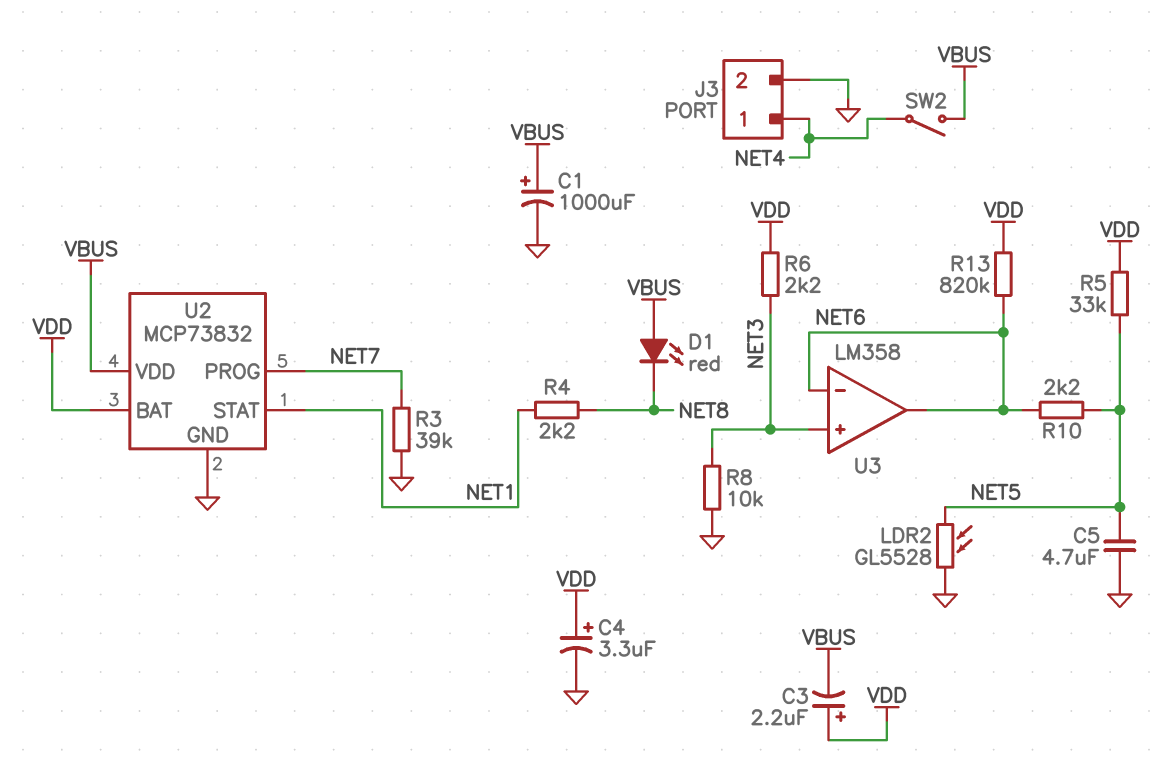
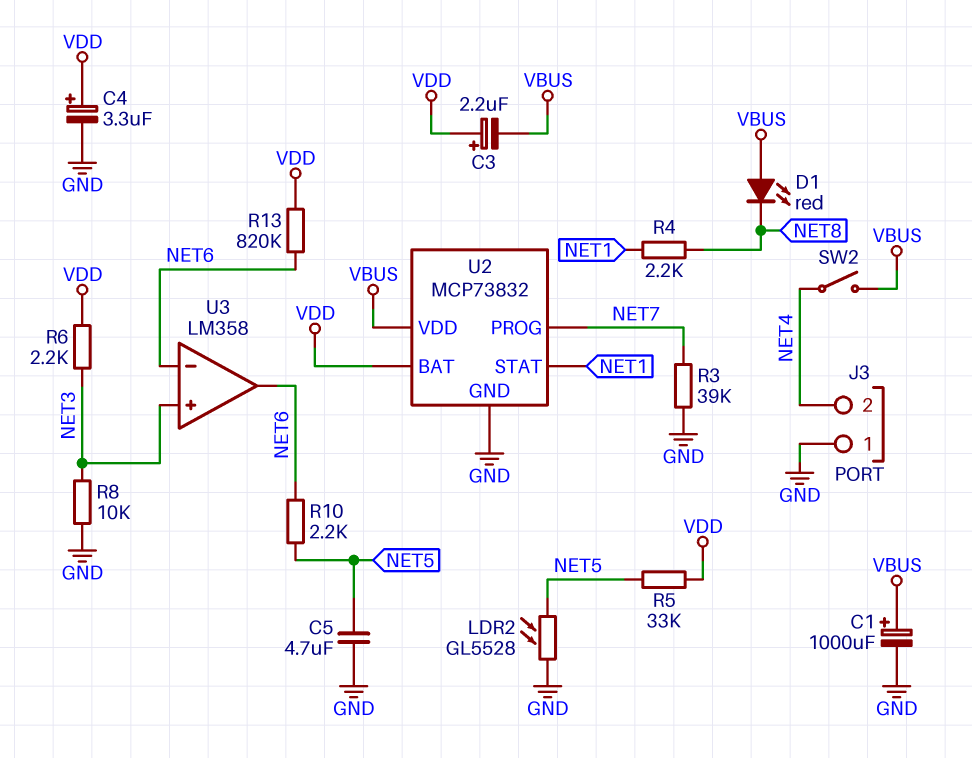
J3 pin 1: NET4 -> GND
J3 pin 2: GND -> NET4

